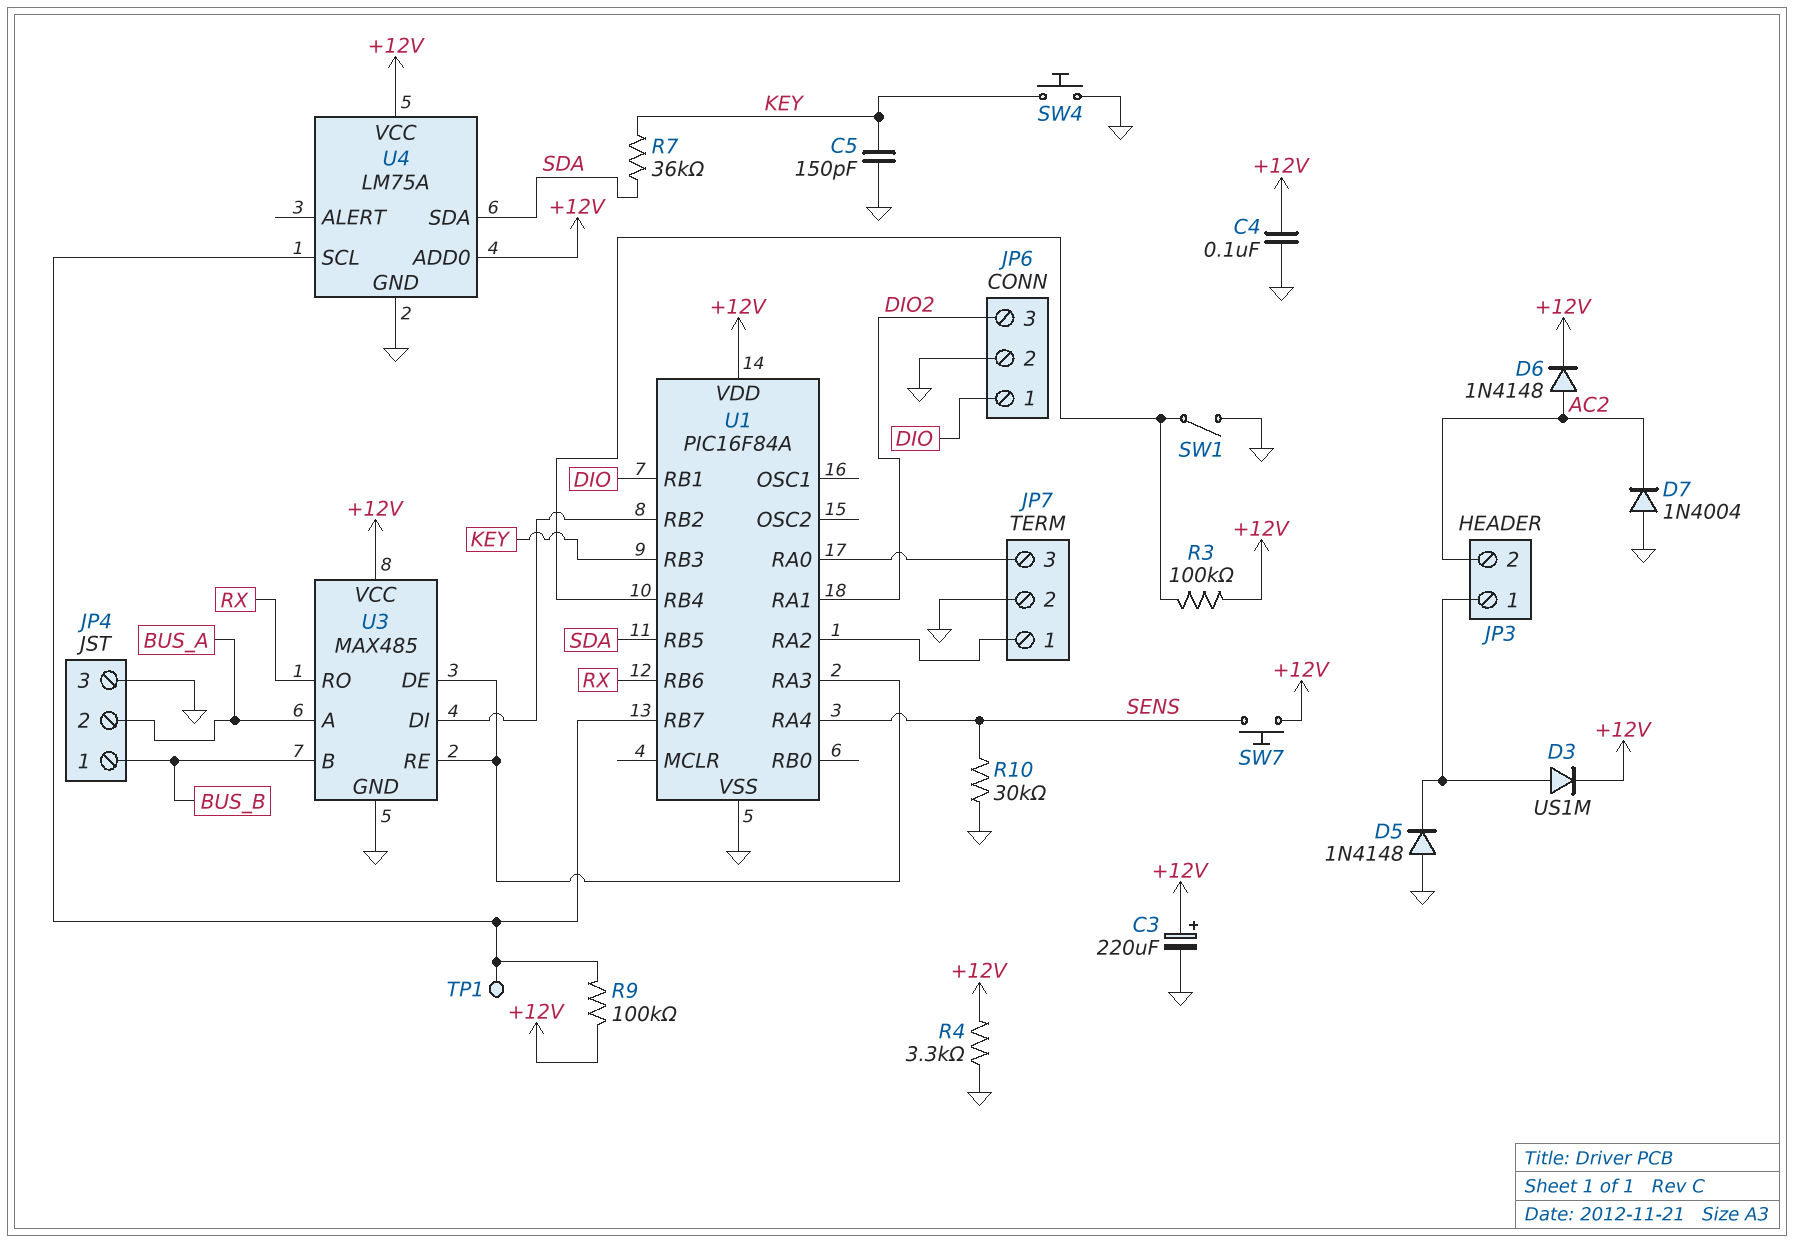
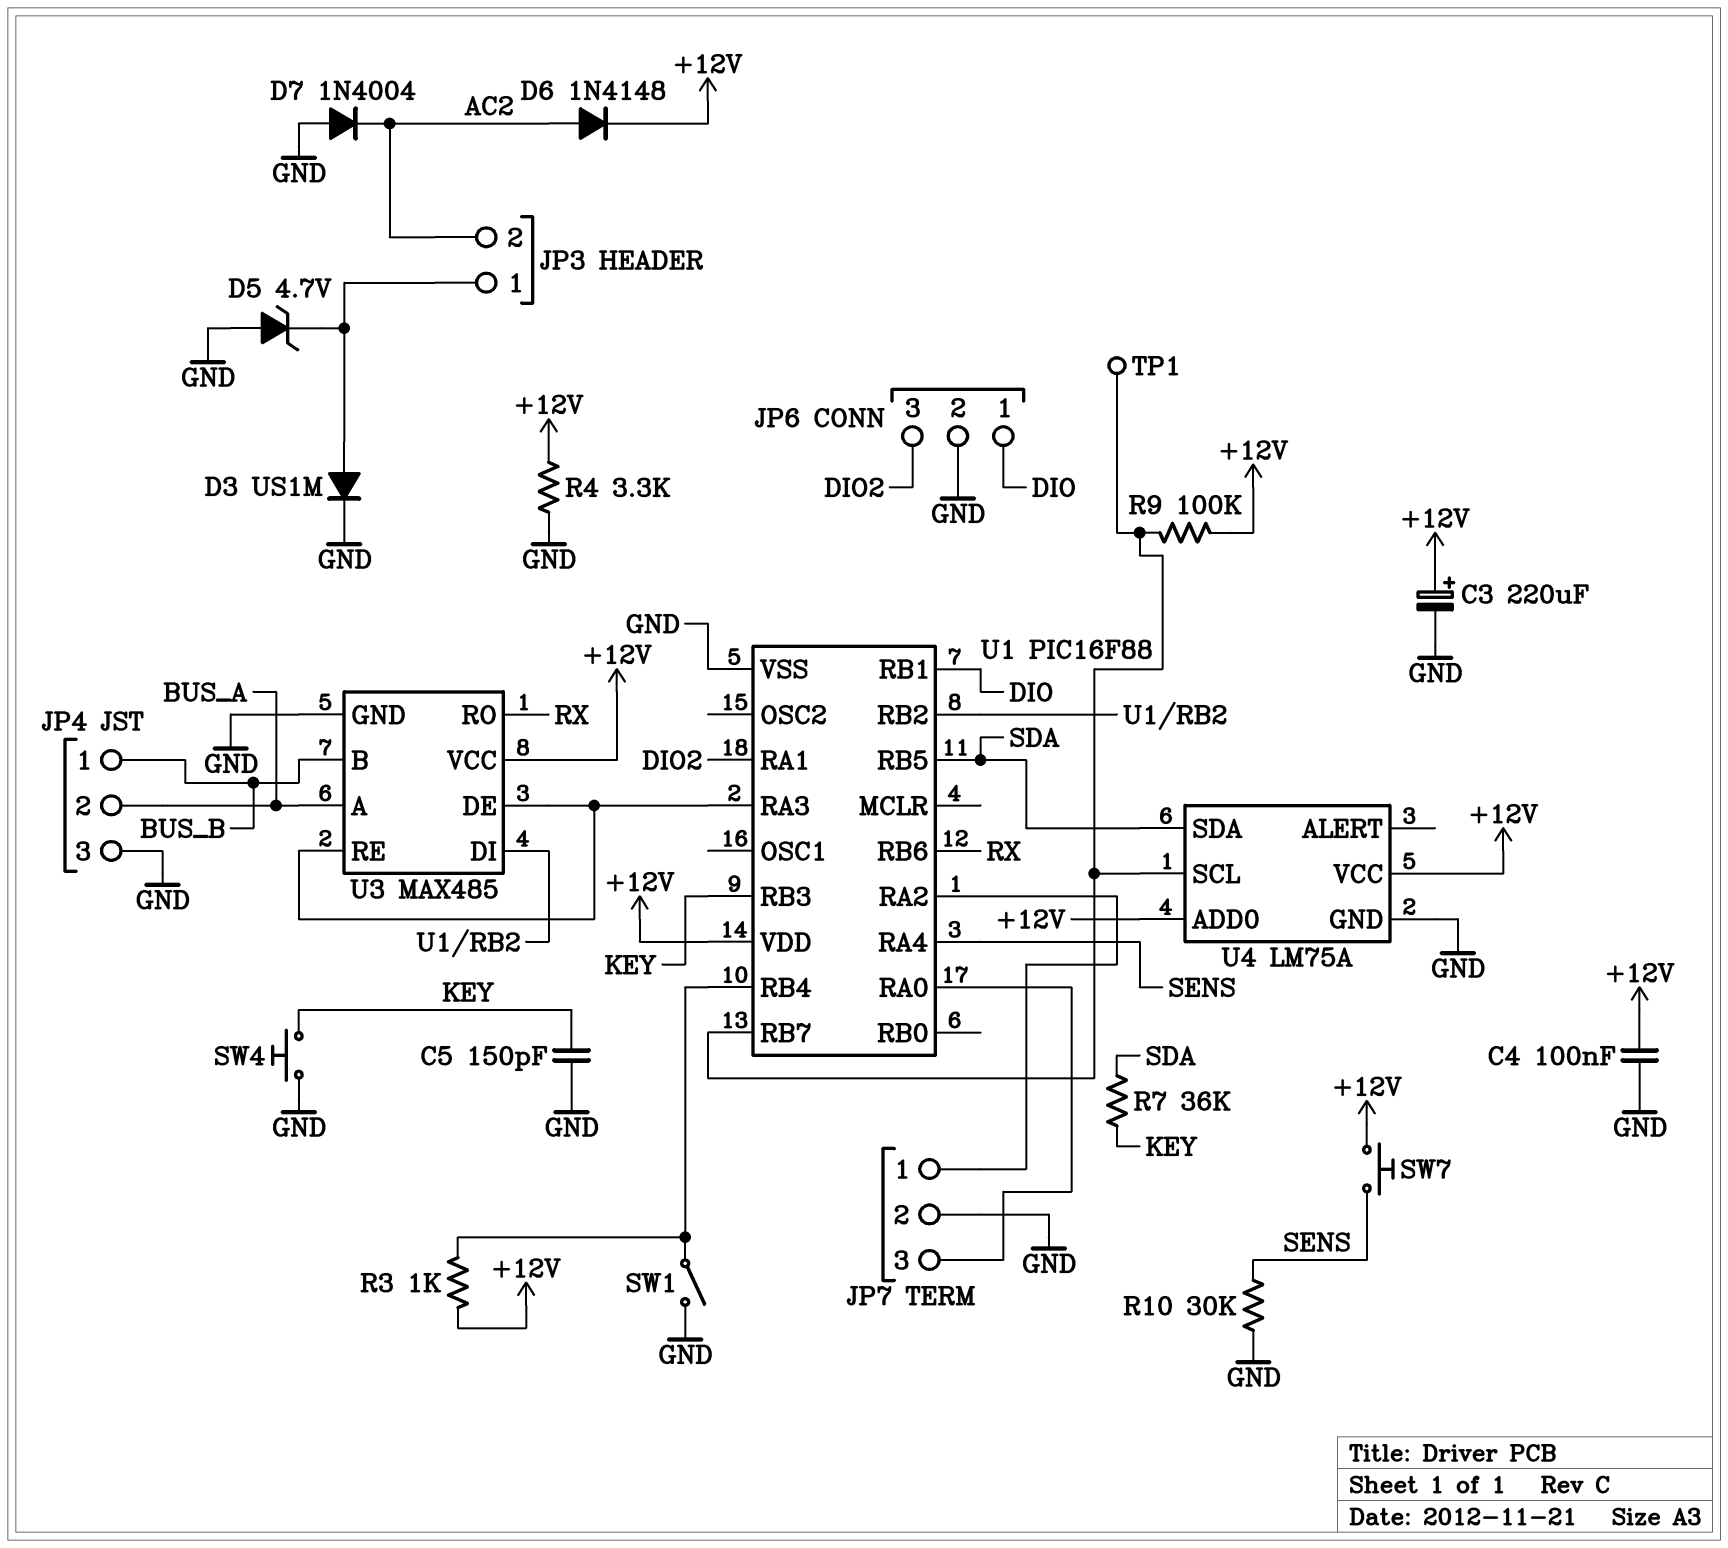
D3: diode US1M (A JP3/1, K +12V) -> diode US1M (A JP3/1, K GND)
D5: diode 1N4148 (A GND, K JP3/1) -> zener 4.7V (A GND, K JP3/1)
R3: 100k (+12V, U1/RB4) -> 1k (+12V, U1/RB4)
U1: PIC16F84A -> PIC16F88

